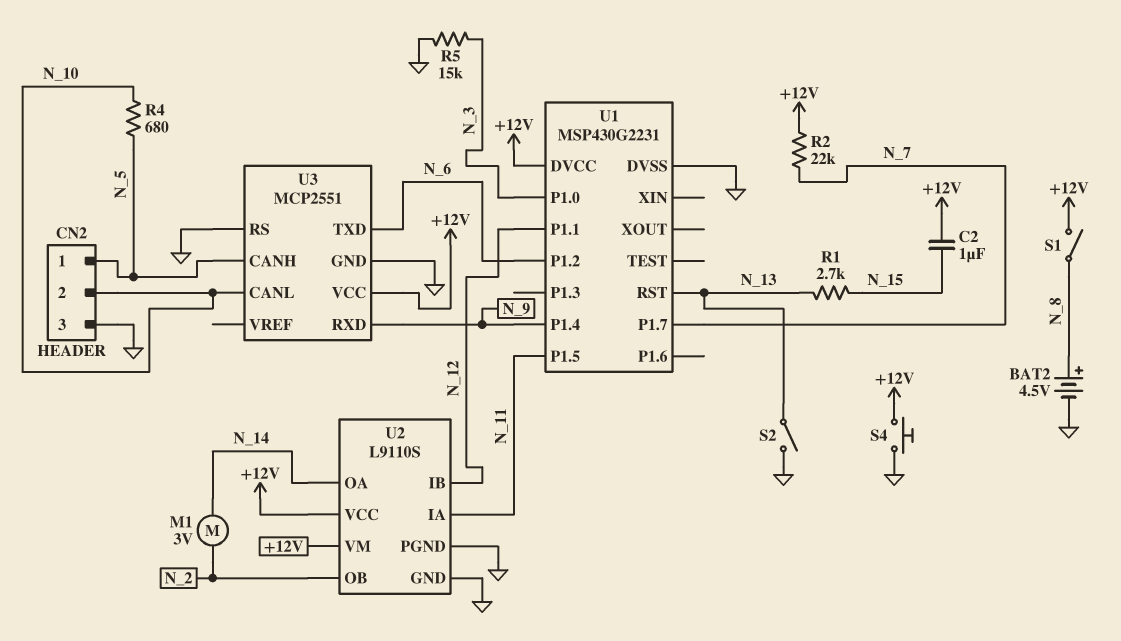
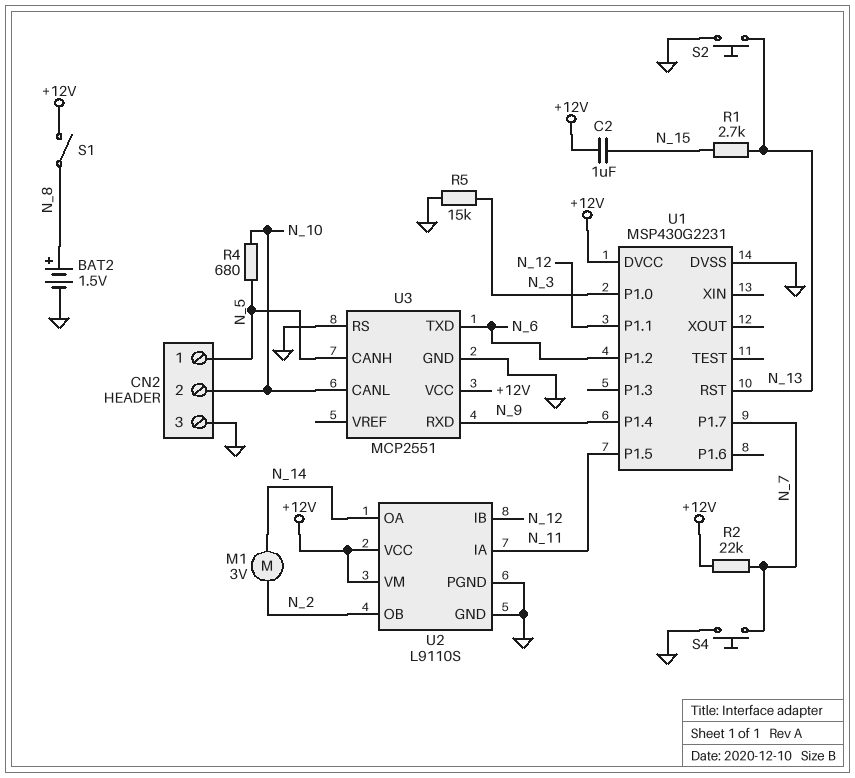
BAT2: 4.5V (plus N_8, minus GND) -> 1.5V (plus N_8, minus GND)
S2: switch (GND, N_13) -> button (GND, N_13)
S4: button (+12V, GND) -> button (GND, N_7)

